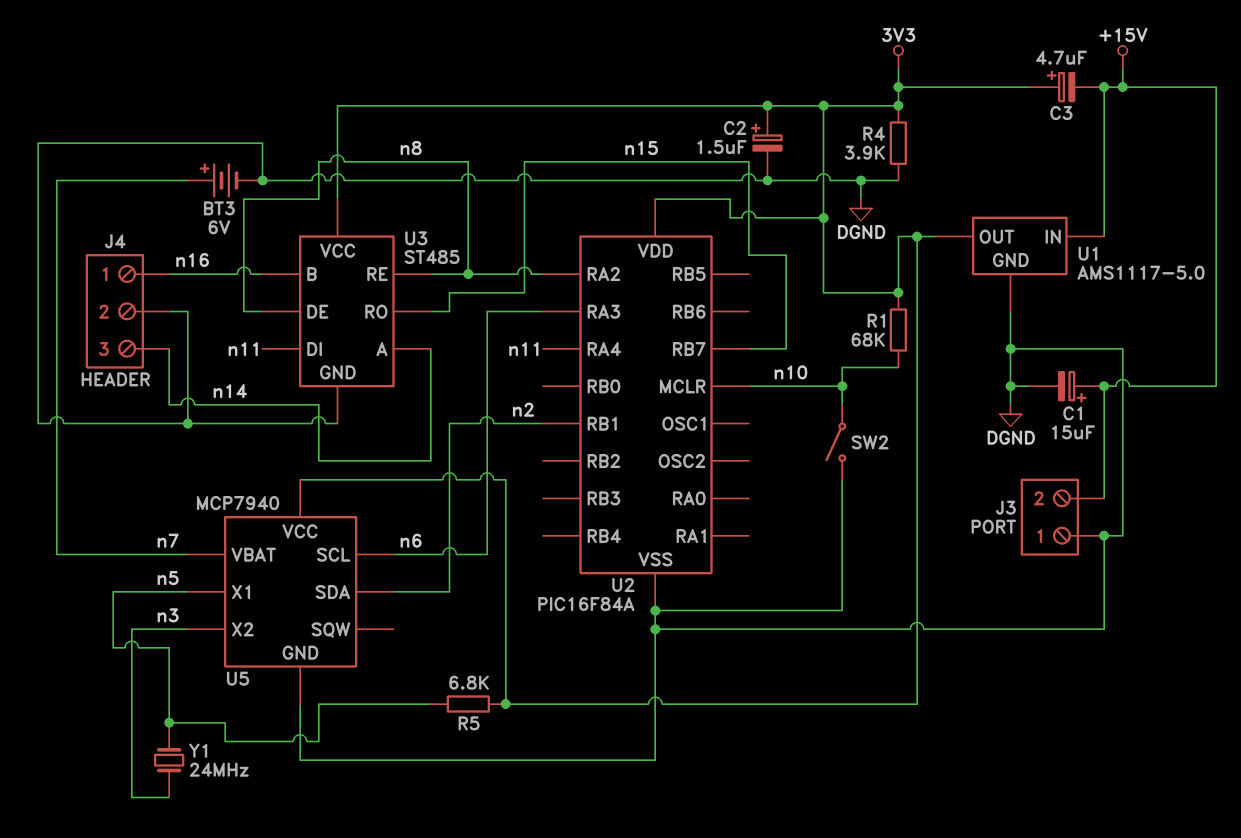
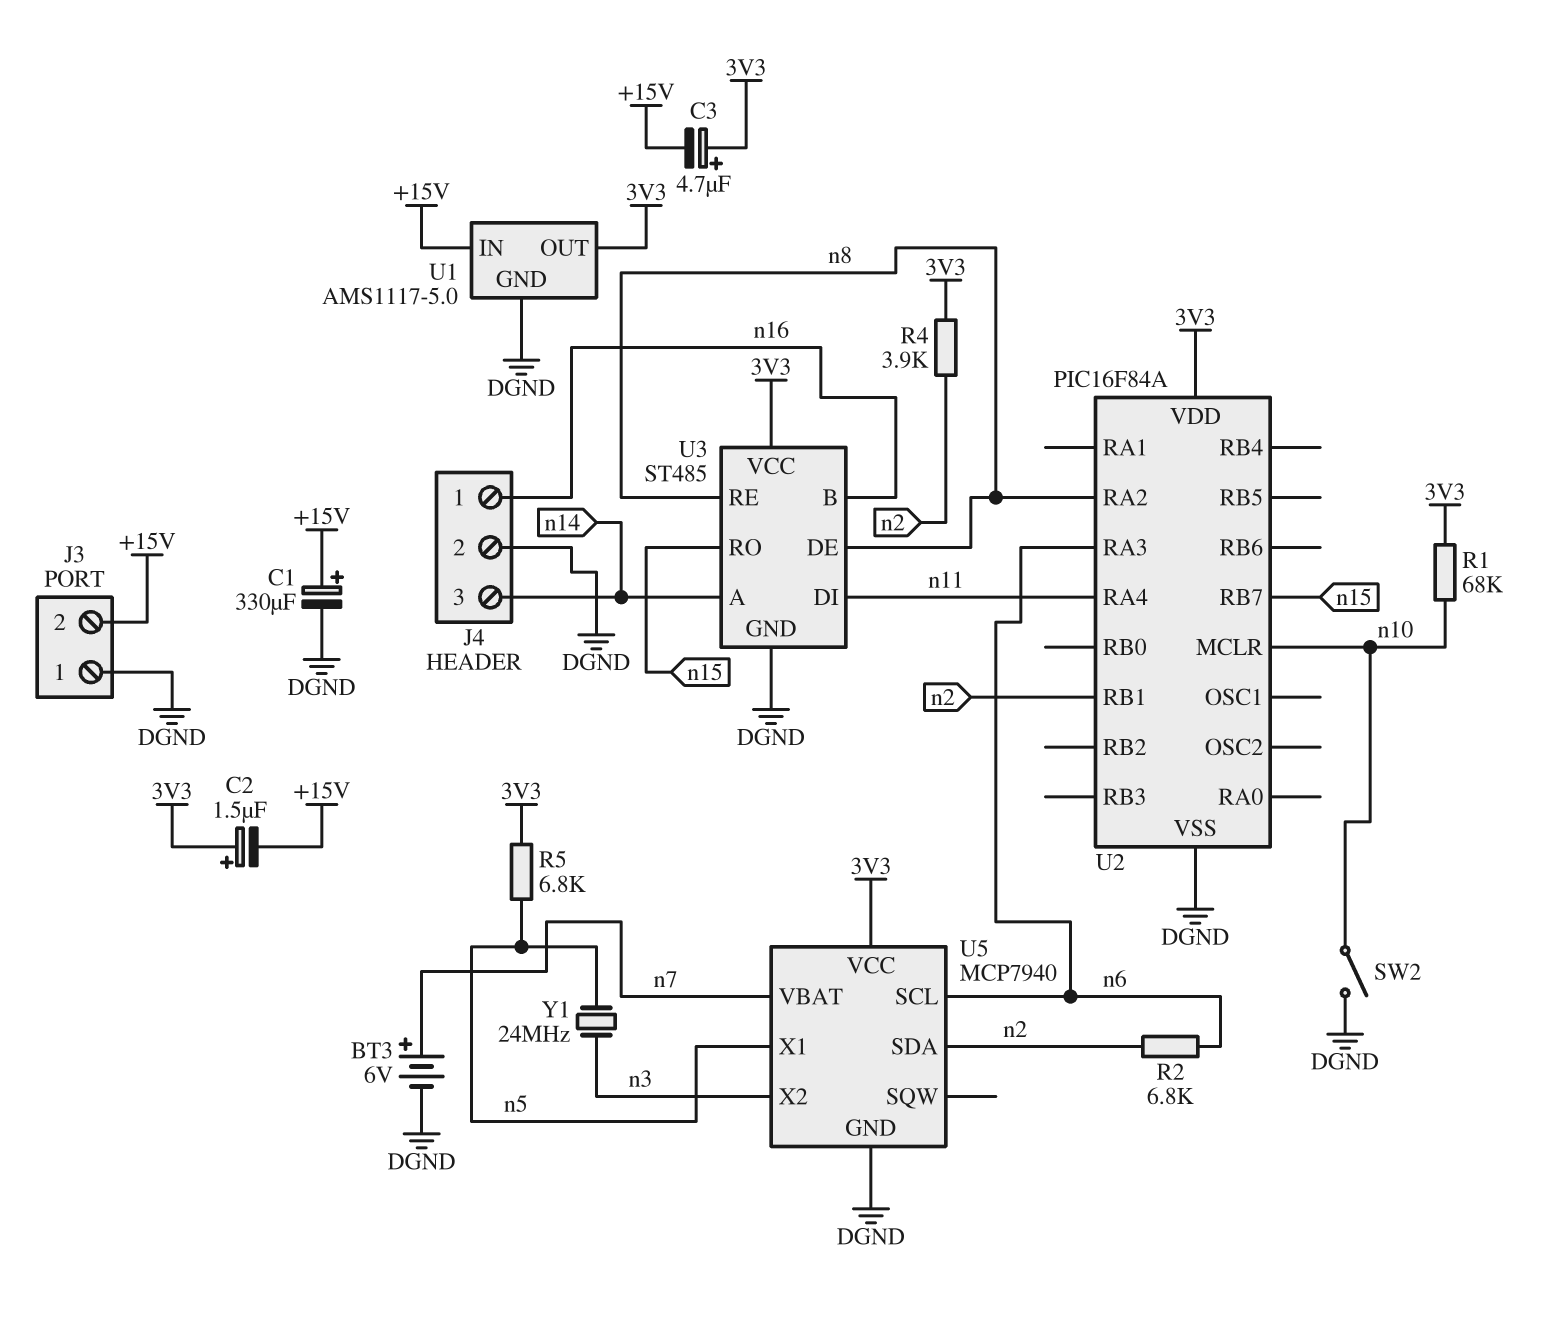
C1: 15uF (plus +15V, minus DGND) -> 330uF (plus +15V, minus DGND)
C2: 1.5uF (plus 3V3, minus DGND) -> 1.5uF (plus 3V3, minus +15V)
R2: none -> 6.8k (n2, n6)
R4: 3.9k (3V3, DGND) -> 3.9k (3V3, n2)

